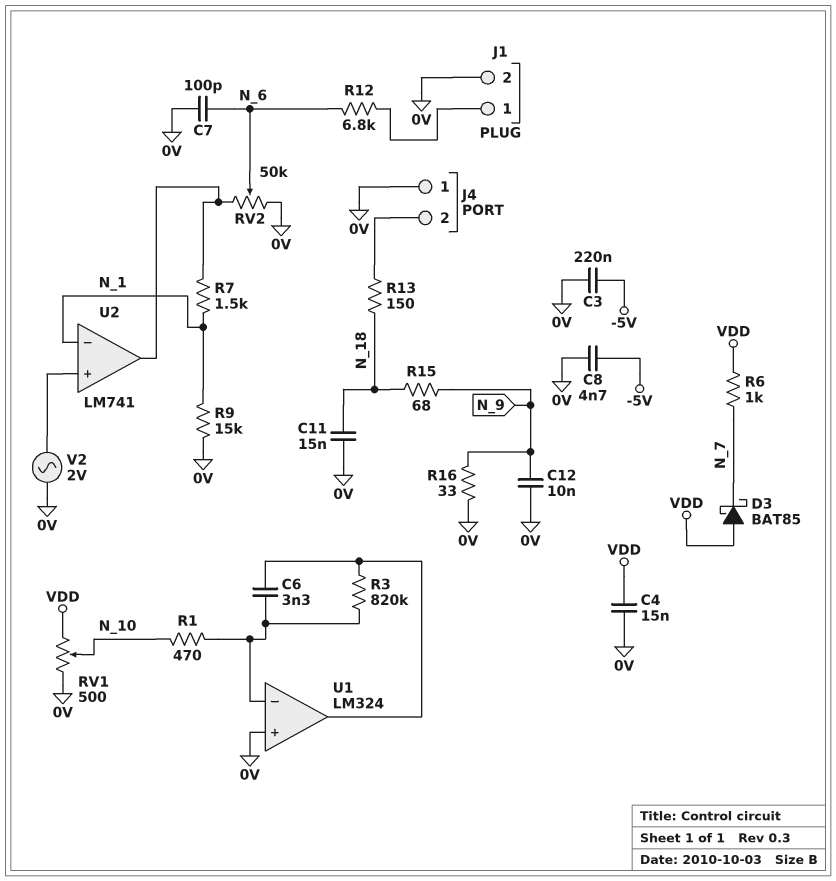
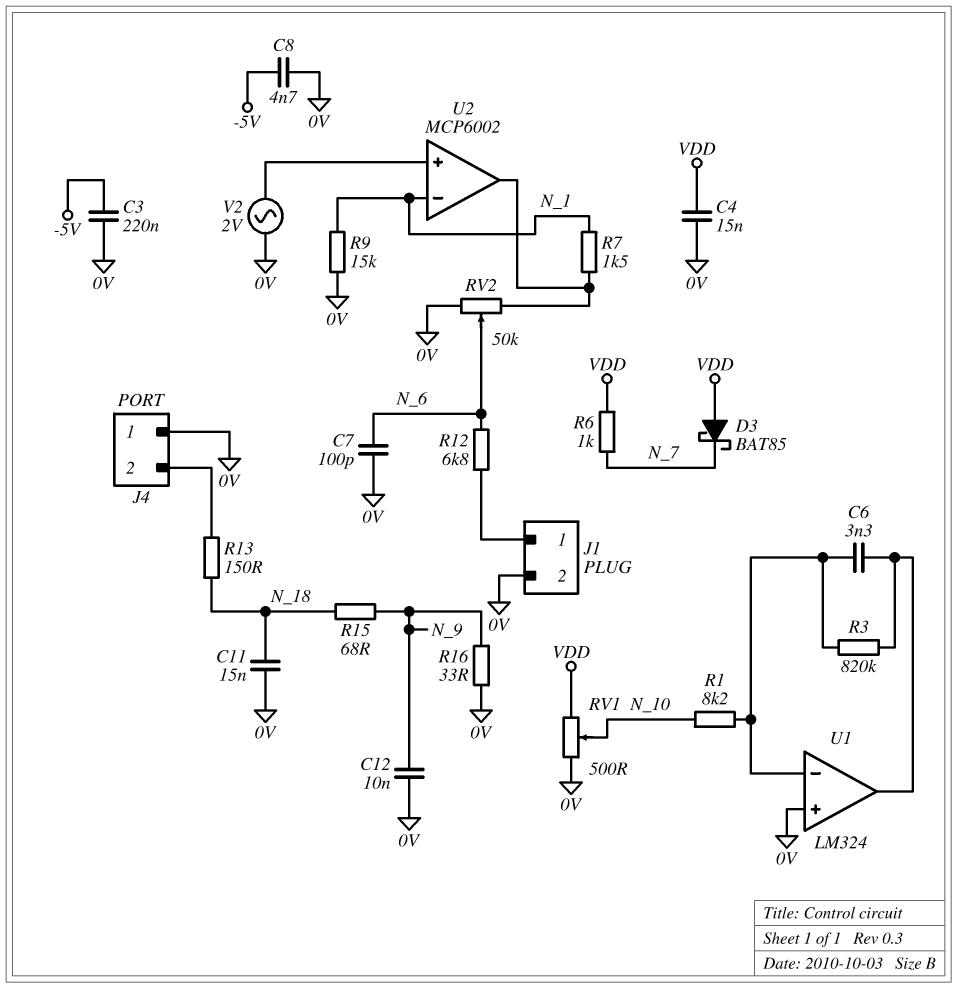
R1: 470 (N_10, U1/in-) -> 8.2k (N_10, U1/in-)
U2: LM741 -> MCP6002

